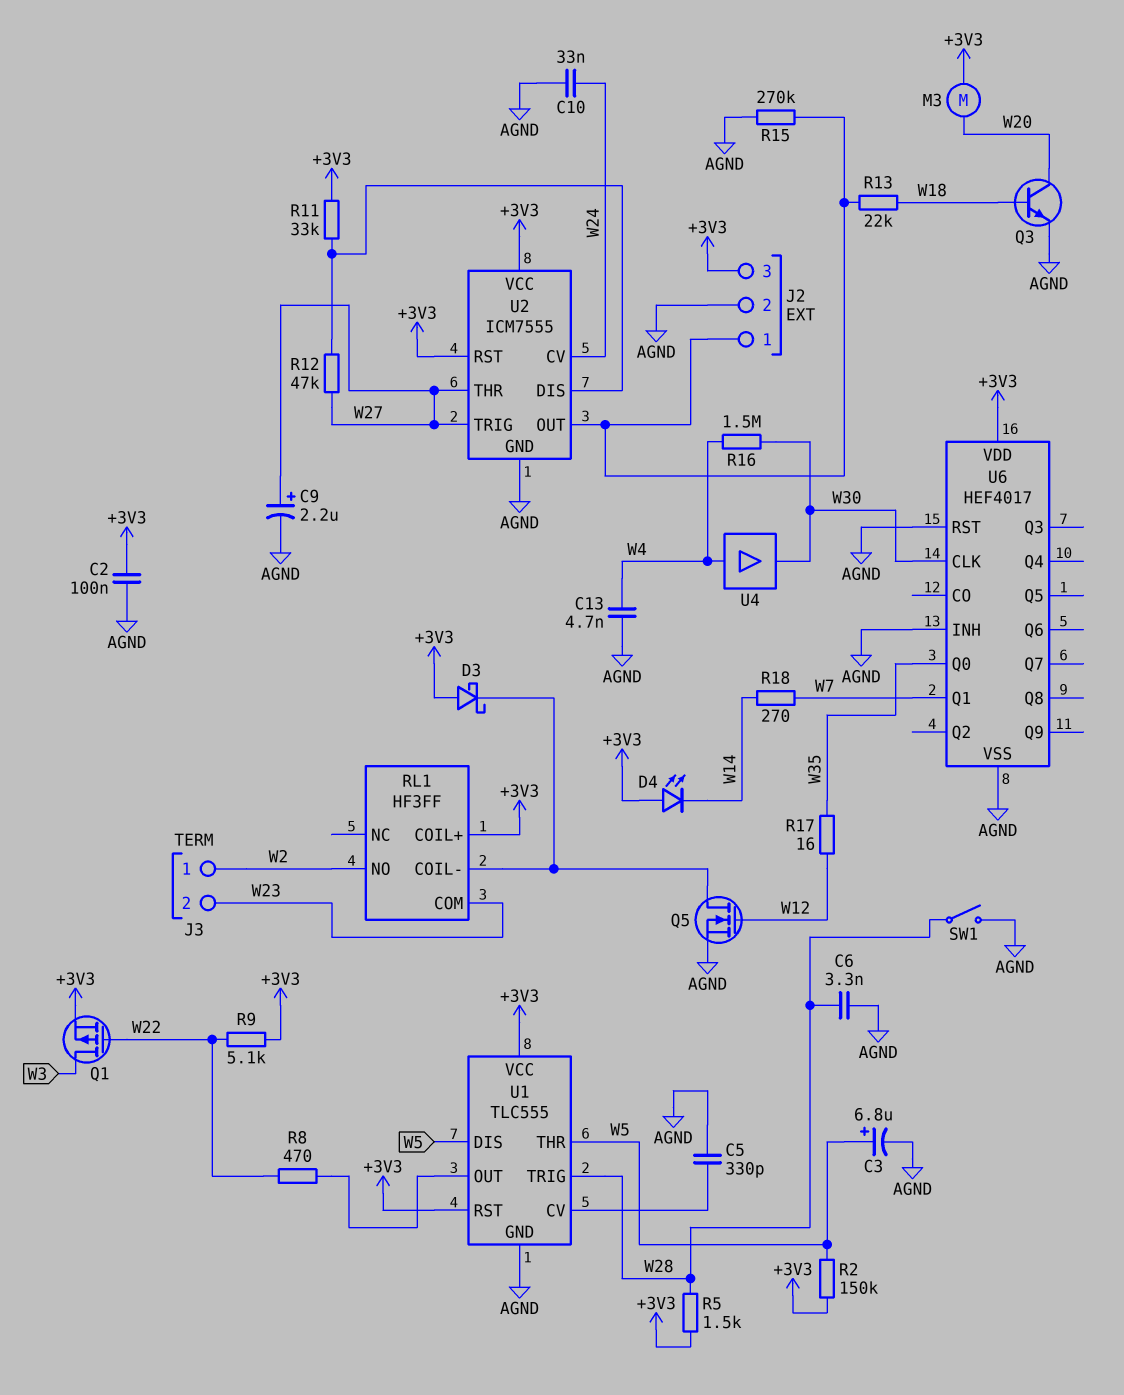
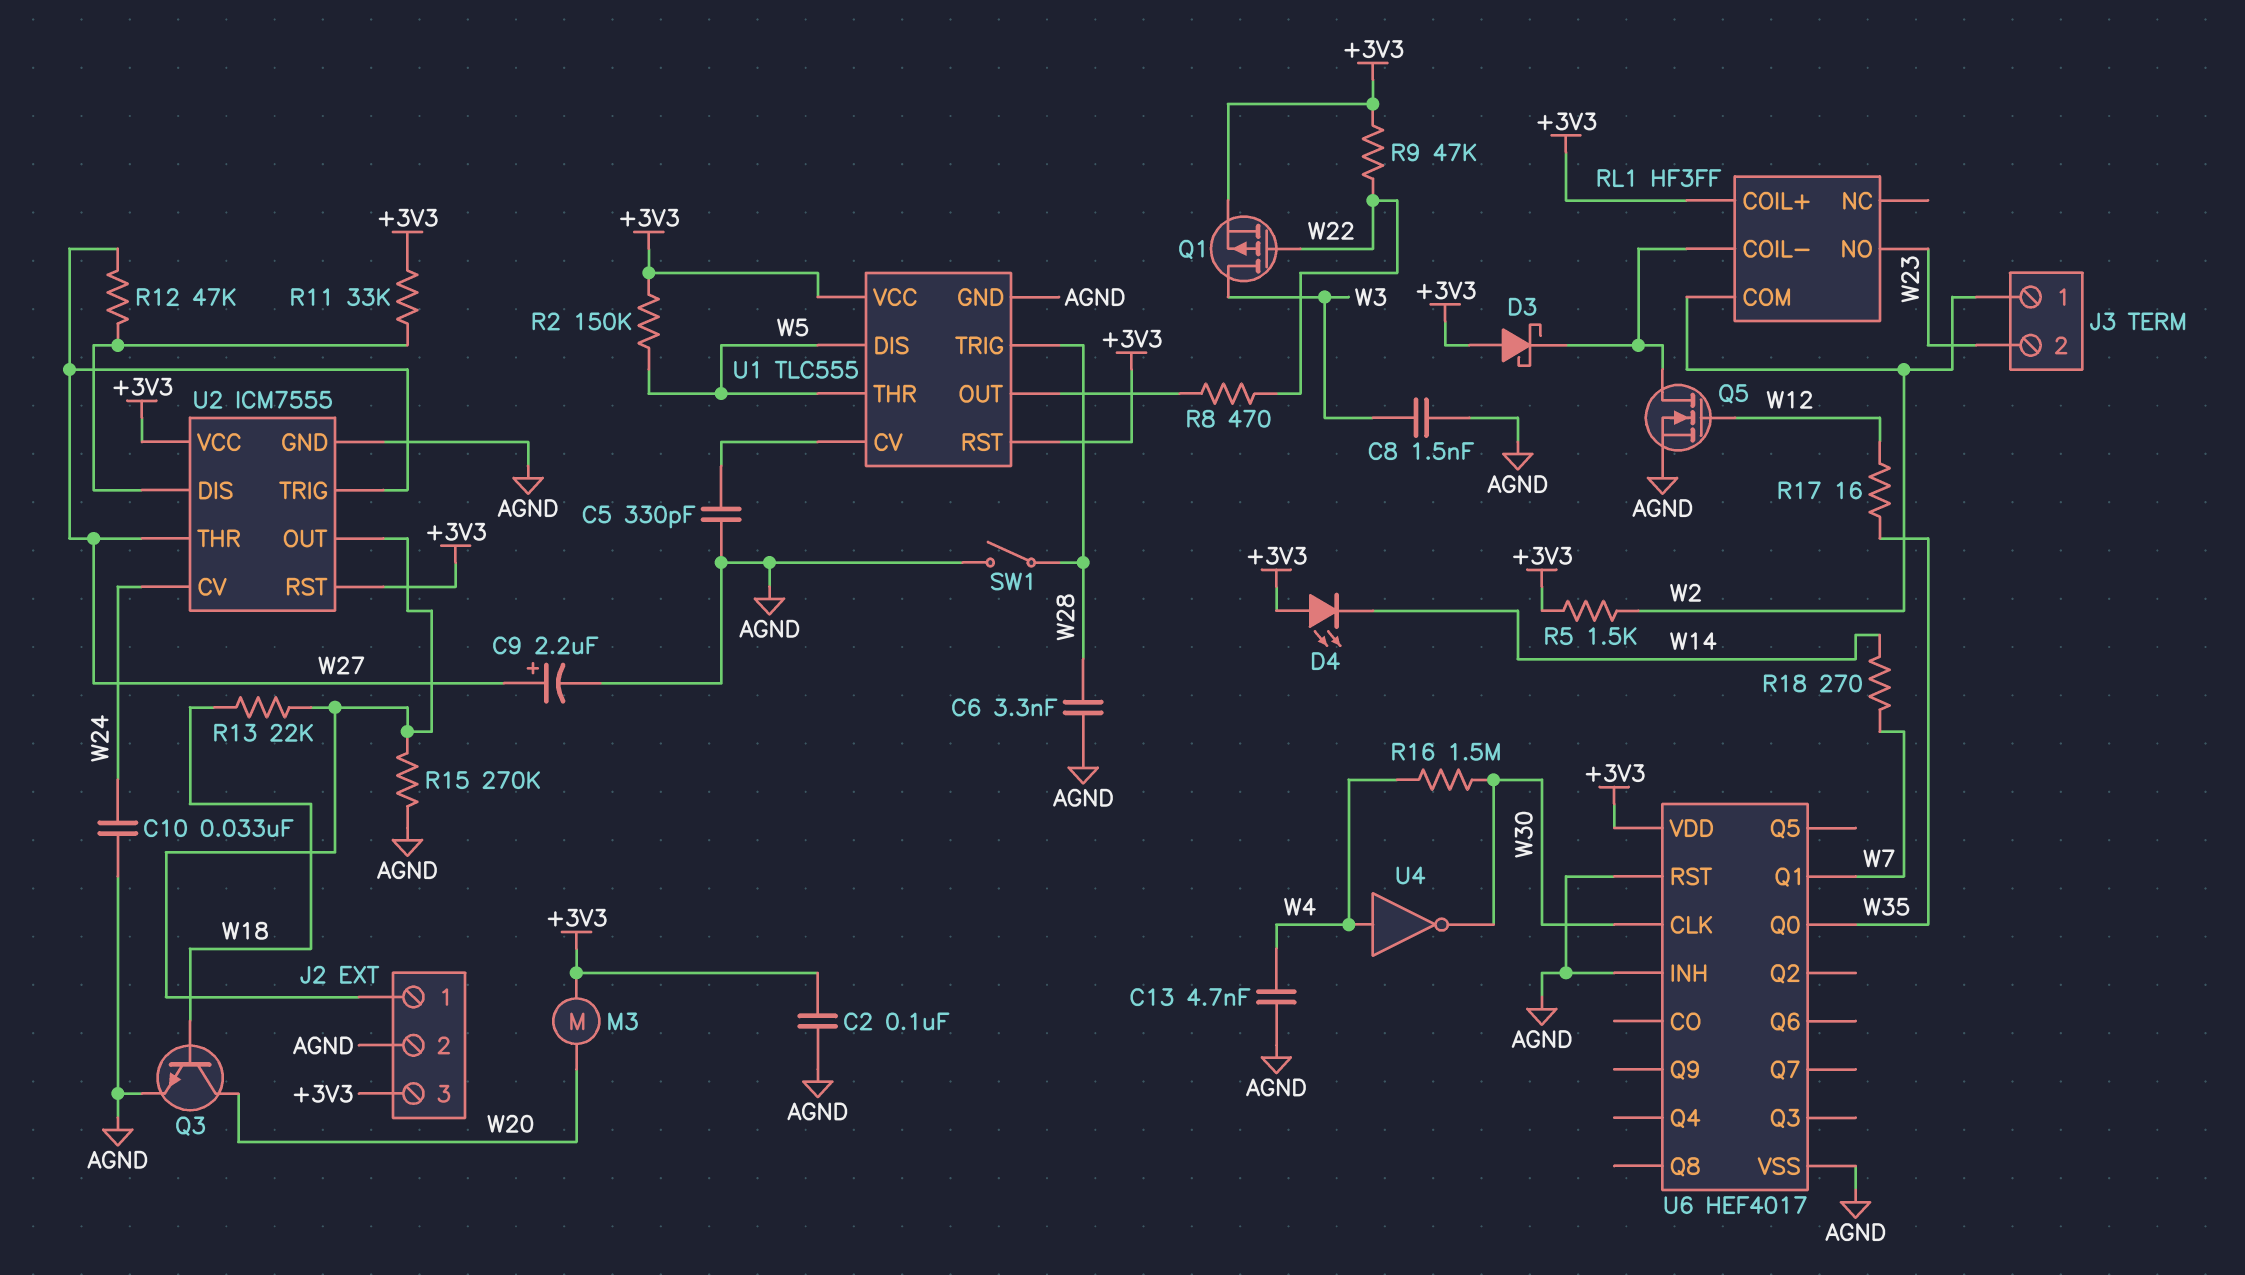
C3: 6.8uF (plus W5, minus AGND) -> none
C8: none -> 1.5nF (AGND, W3)
R5: 1.5k (+3V3, W28) -> 1.5k (+3V3, W2)
R9: 5.1k (+3V3, W22) -> 47k (+3V3, W22)
RL1 pin COM: W23 -> W2
RL1 pin NO: W2 -> W23
U4: buffer (in W4, out W30) -> NOT (in W4, out W30)

